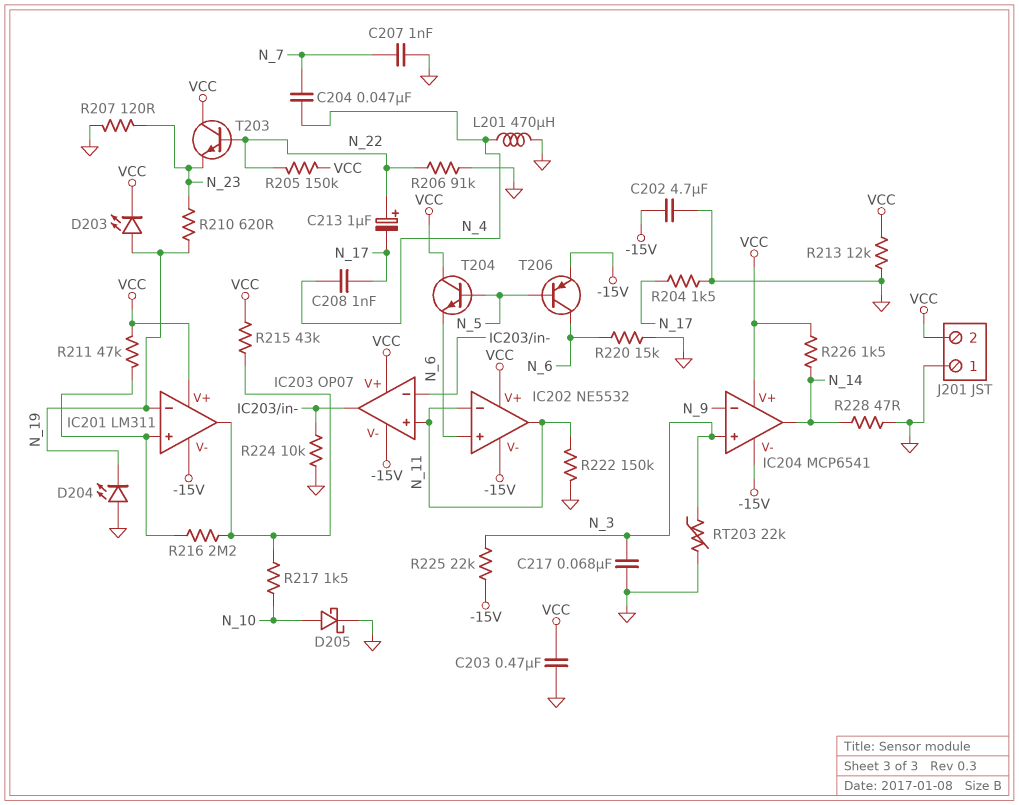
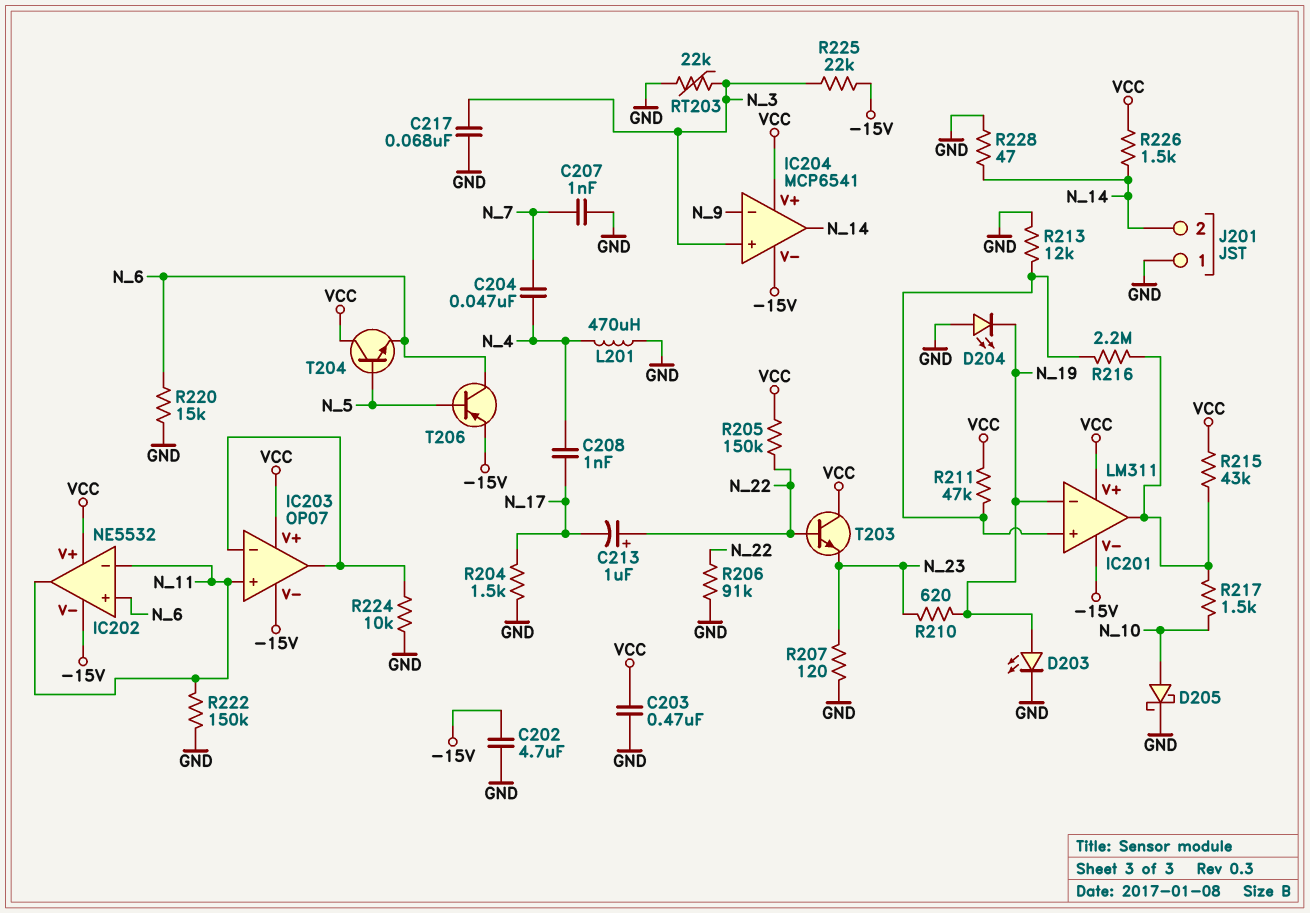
D203: LED (A N_19, K VCC) -> LED (A N_19, K GND)
J201 pin 2: VCC -> N_14
R213: 12k (GND, VCC) -> 12k (GND, IC201/in+)

